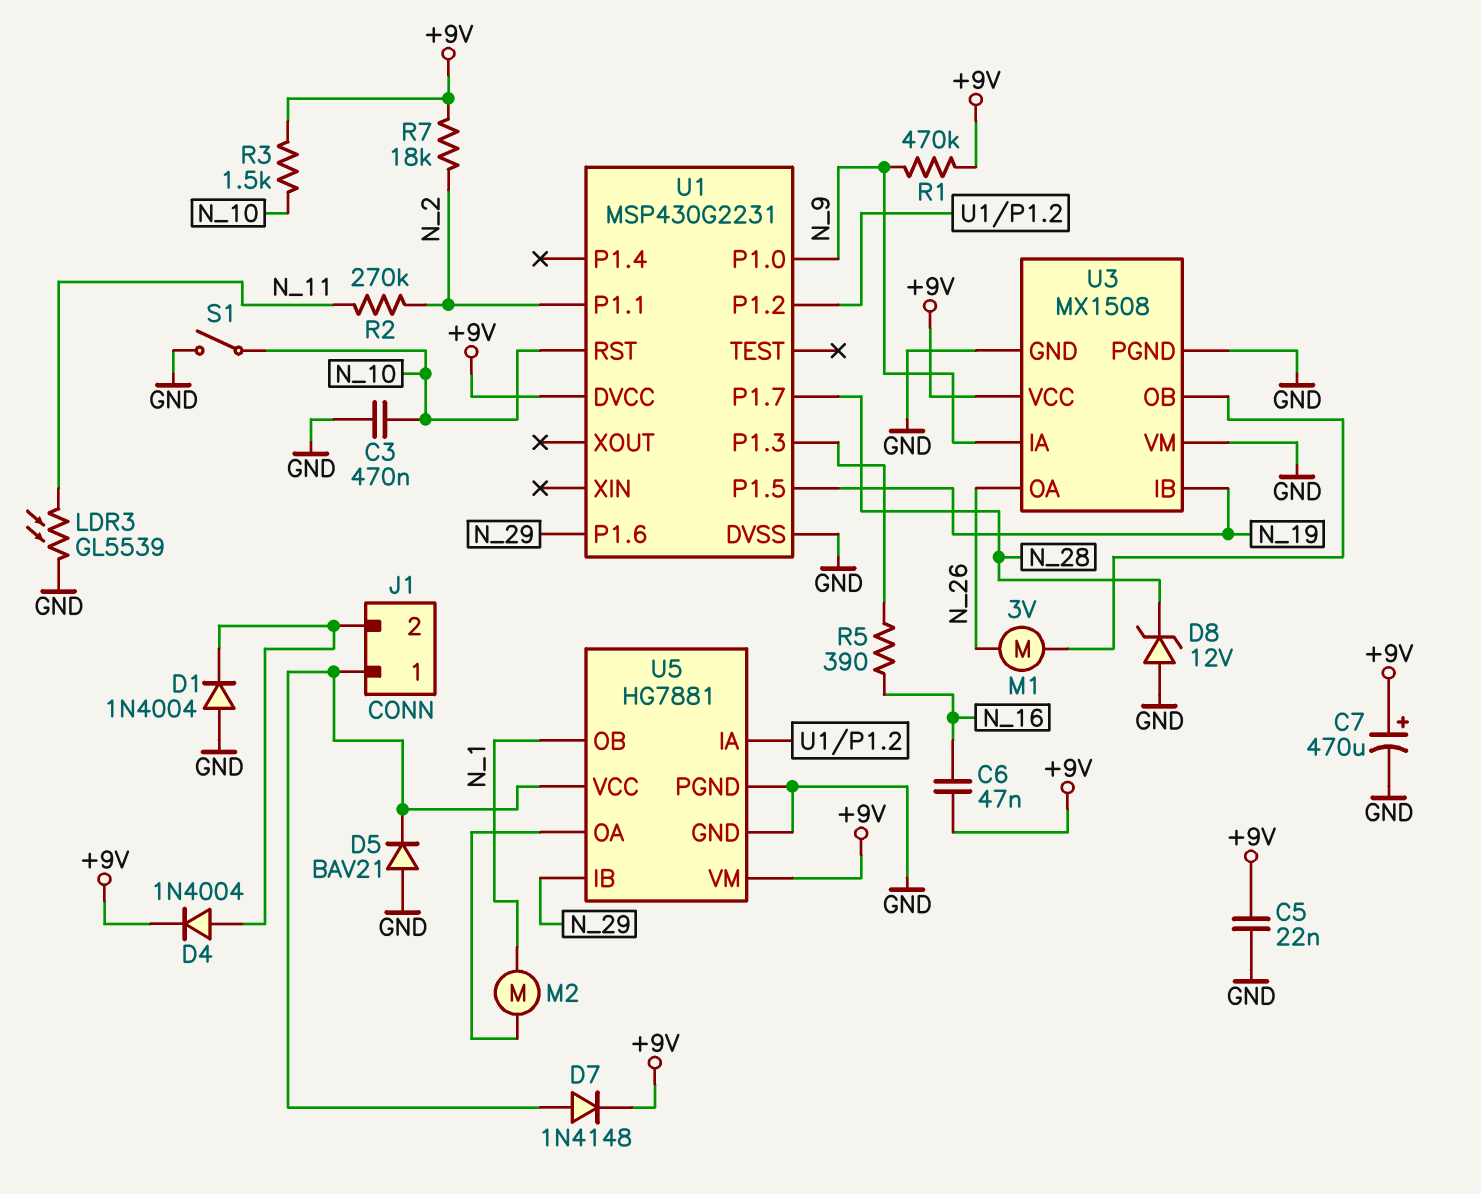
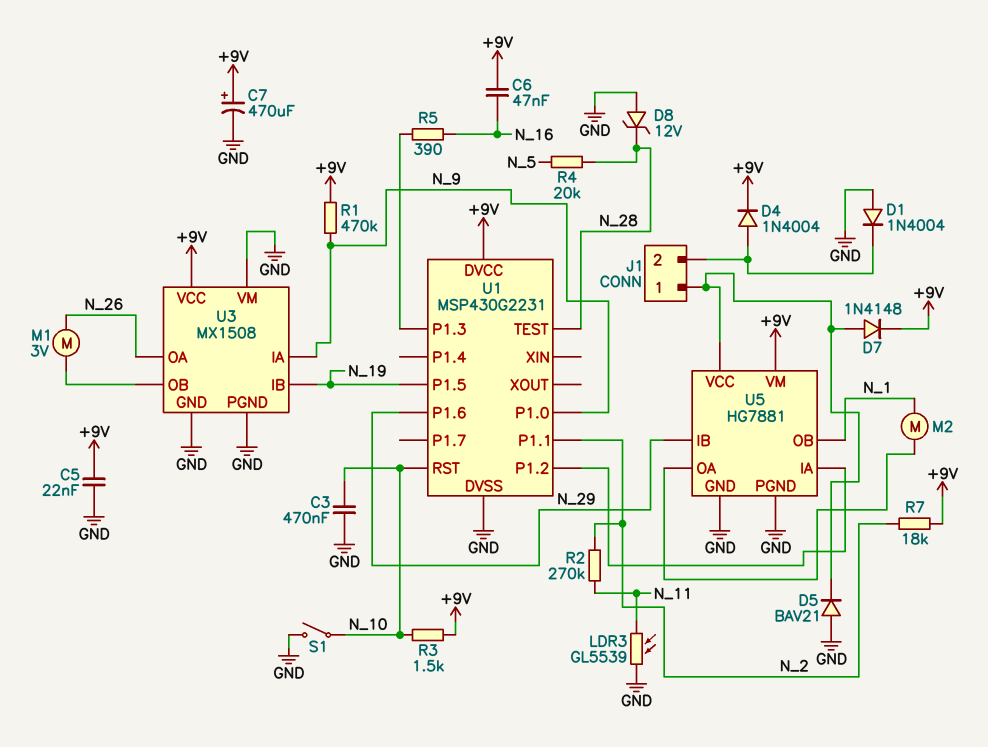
R4: none -> 20k (N_5, N_28)
U1 pin P1.7: N_28 -> none
U1 pin TEST: none -> N_28

